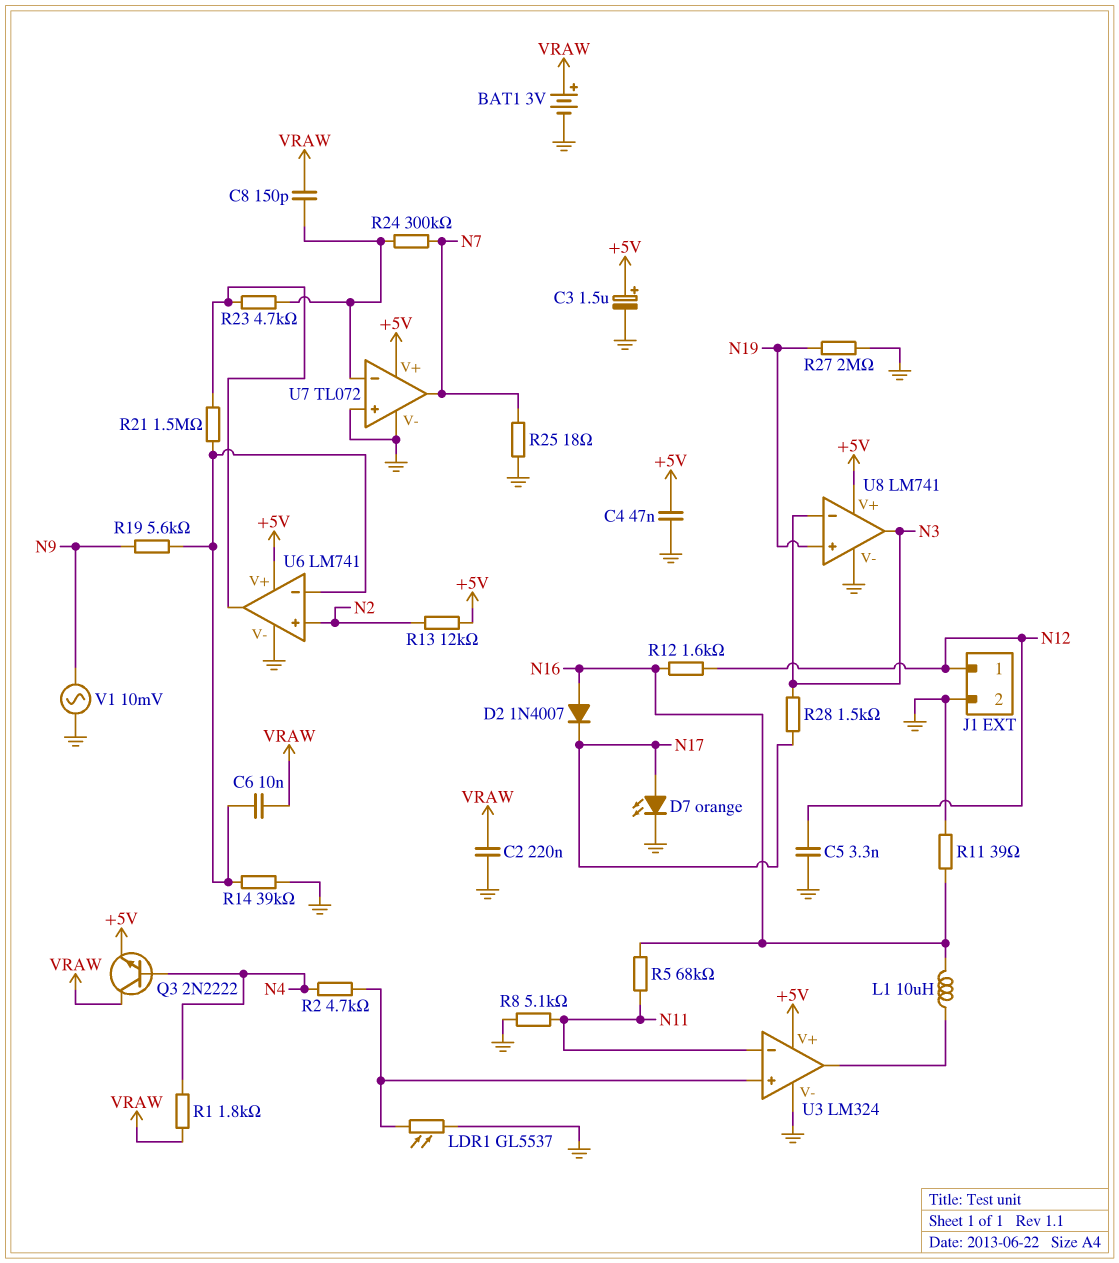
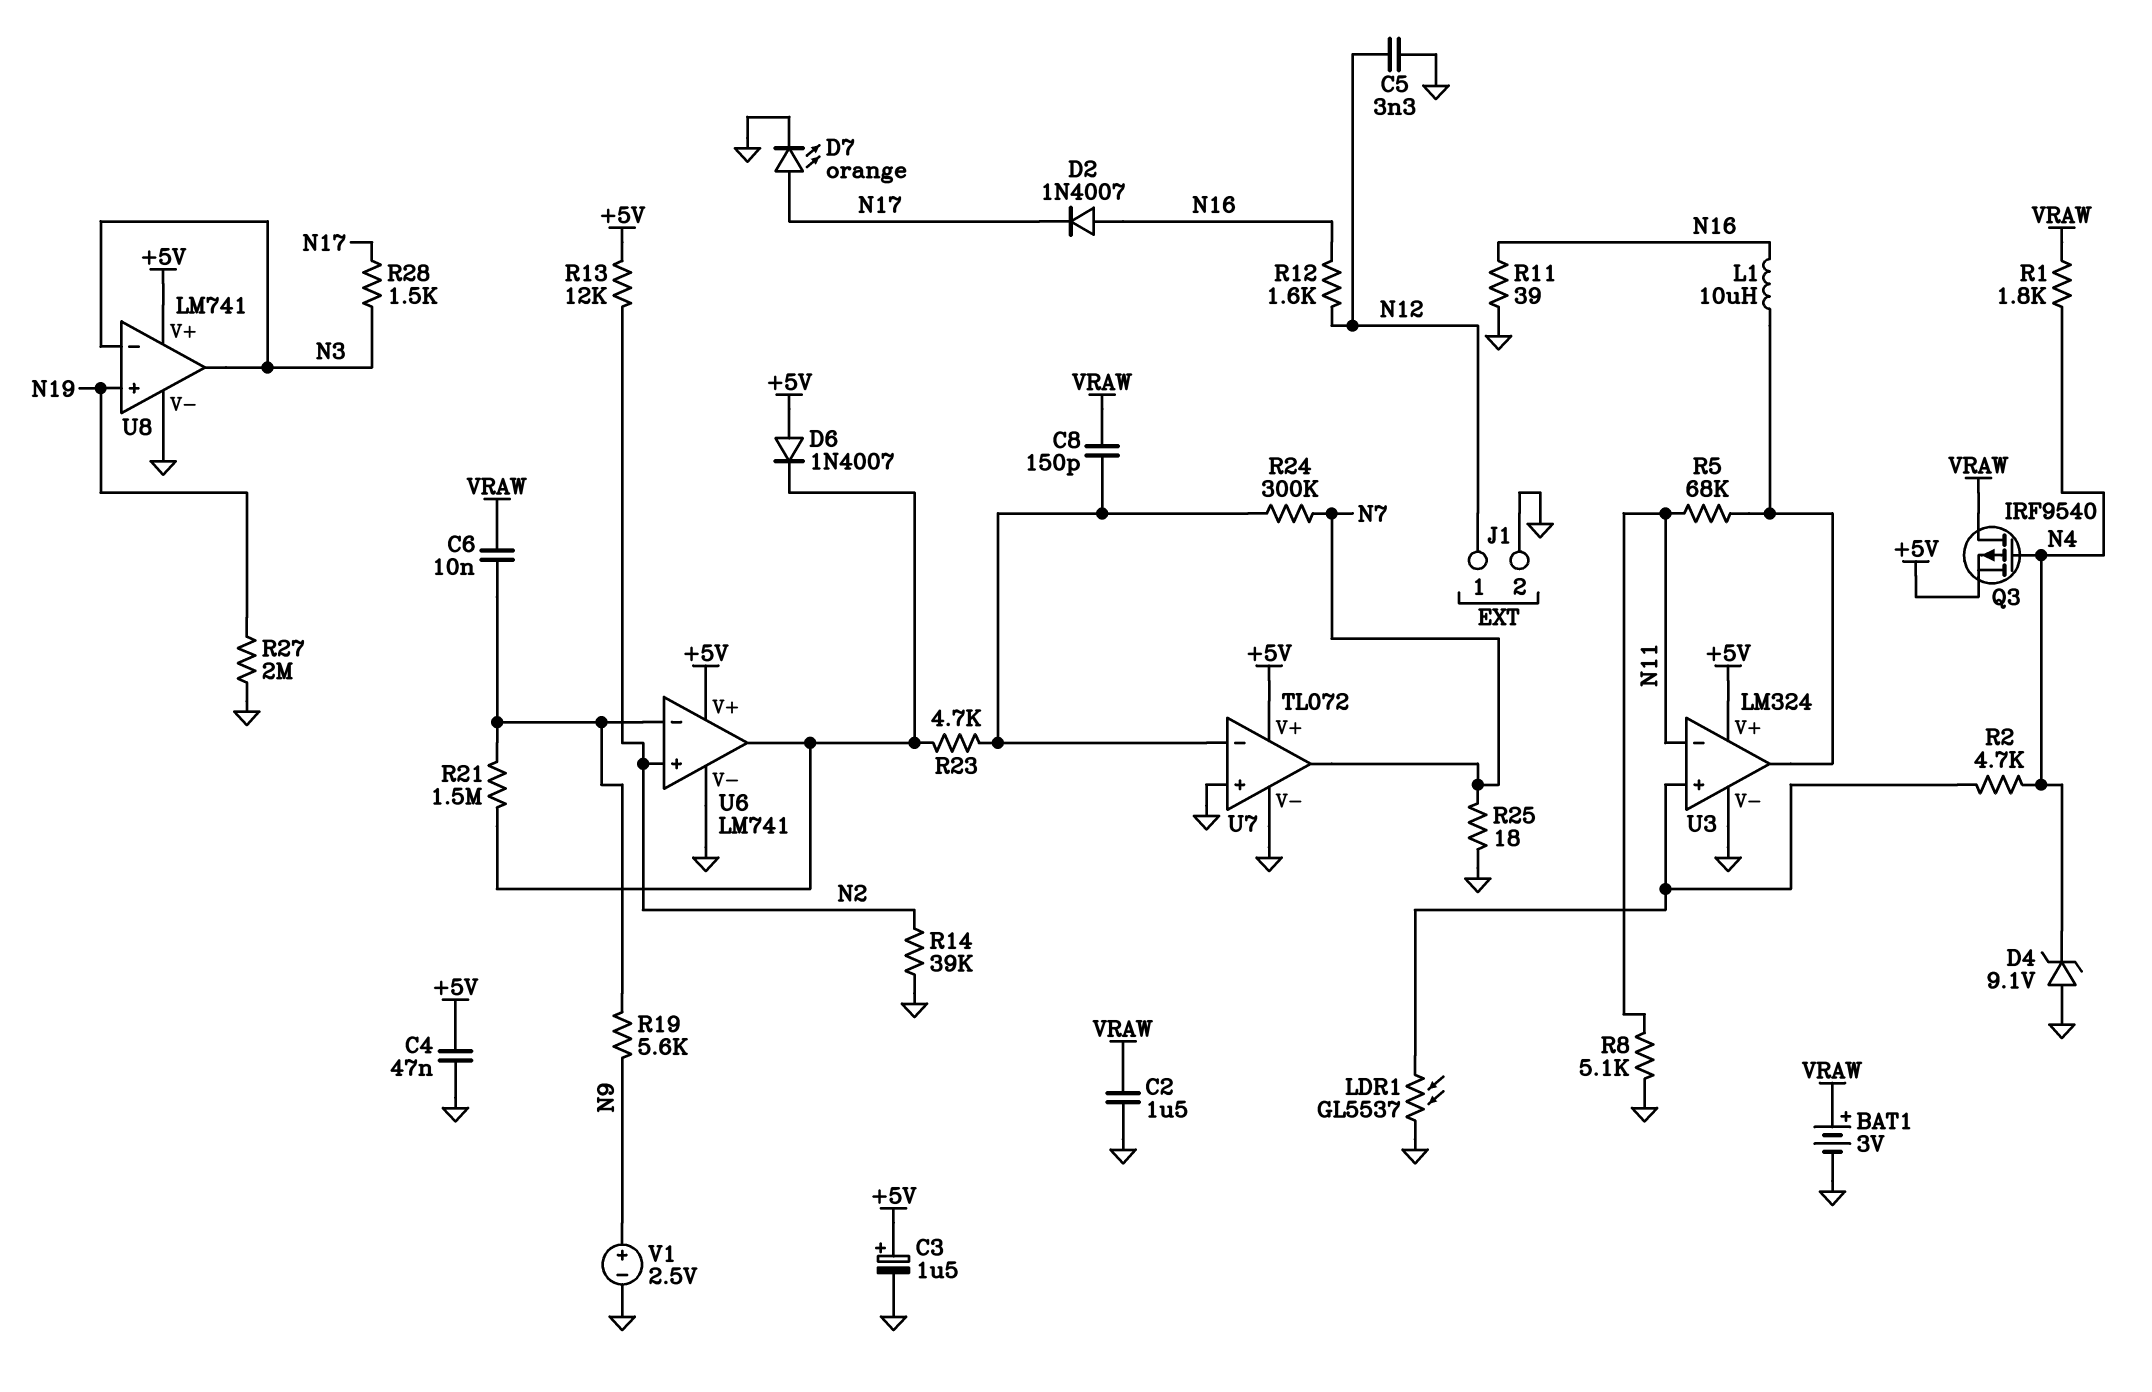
C2: 220nF (GND, VRAW) -> 1.5uF (GND, VRAW)
D4: none -> zener 9.1V (A GND, K N4)
D6: none -> diode 1N4007 (A +5V, K U6/out)
Q3: NPN 2N2222 (B N4, C VRAW, E +5V) -> PMOS IRF9540 (G N4, D VRAW, S +5V)
R5: 68k (N11, N16) -> 68k (N11, U3/out)
R14: 39k (GND, U6/in-) -> 39k (GND, N2)
V1: AC 10mV (GND, N9) -> 2.5V (plus N9, minus GND)

